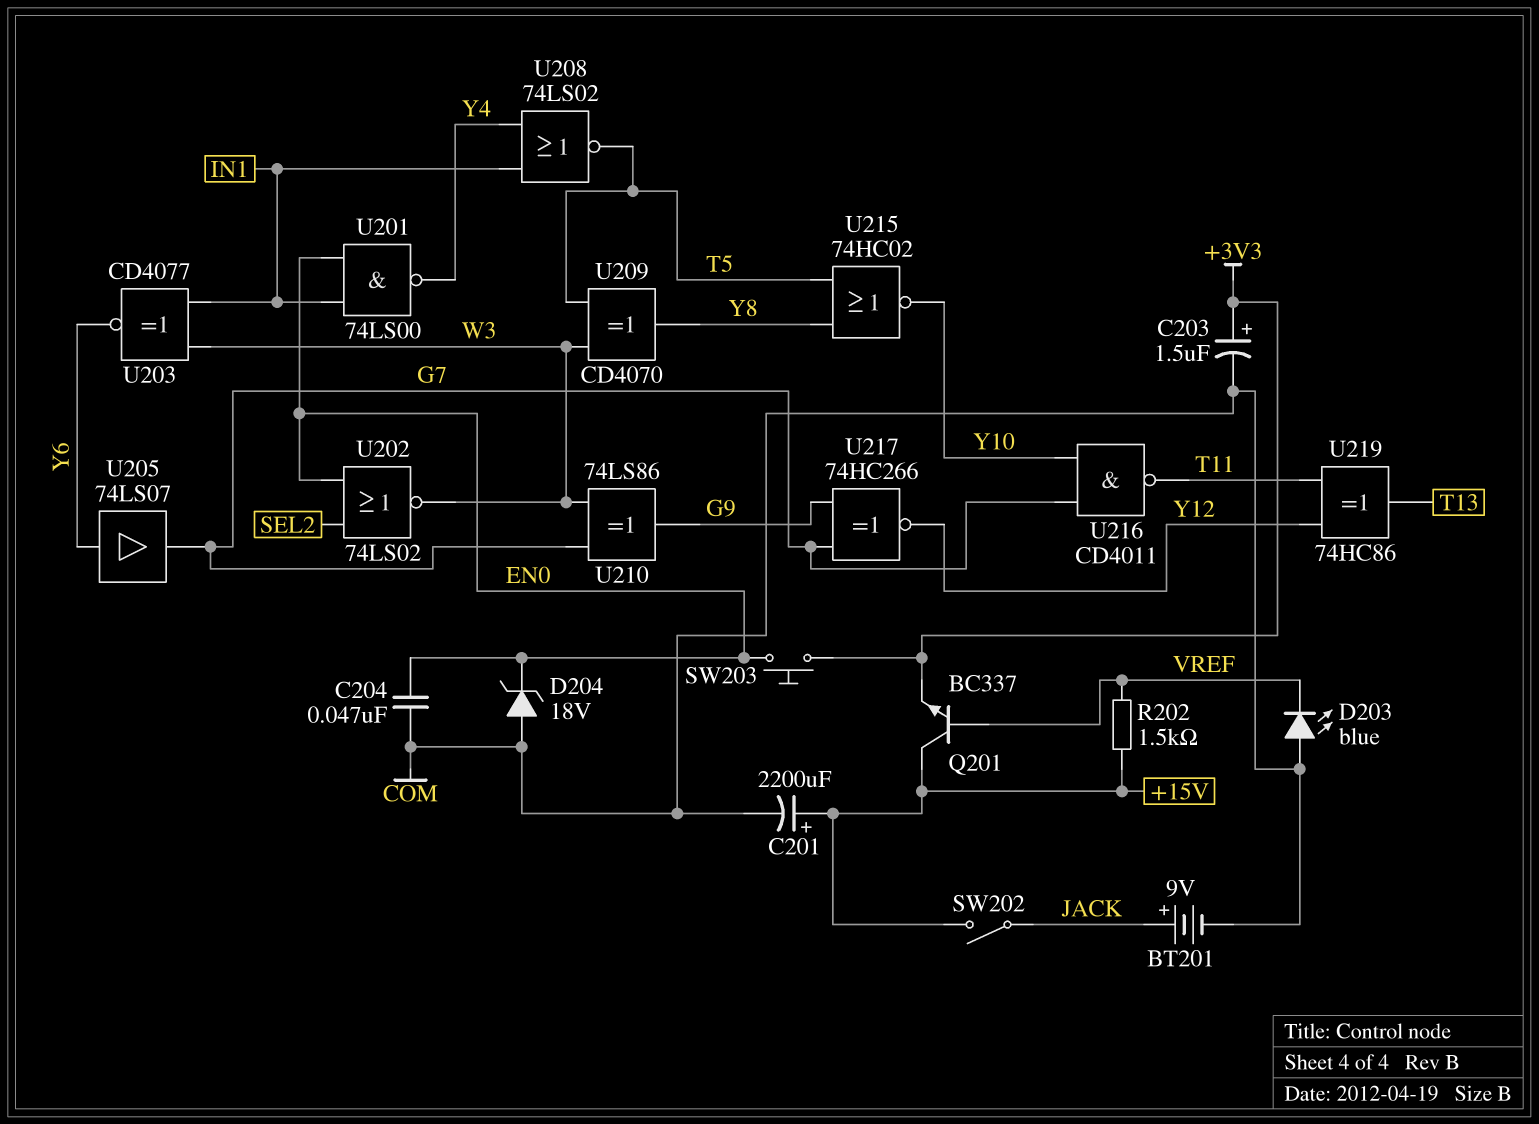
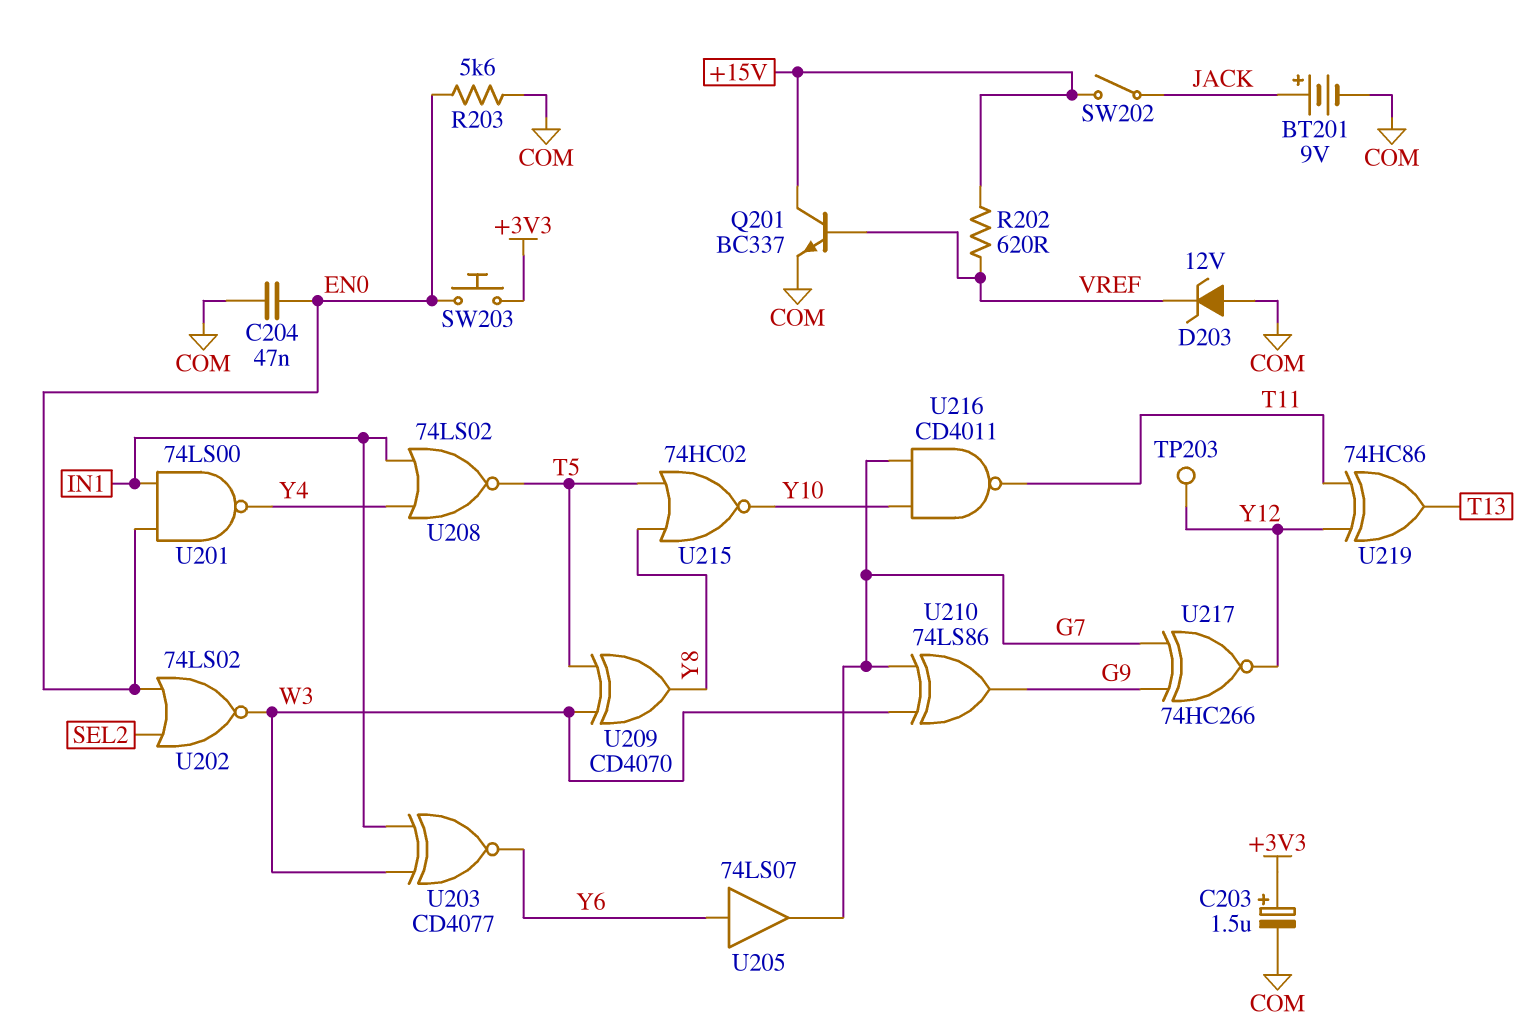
C201: 2200uF (plus +15V, minus COM) -> none
D203: LED blue (A COM, K VREF) -> zener 12V (A COM, K VREF)
D204: zener 18V (A COM, K EN0) -> none
Q201: NPN BC337 (B VREF, C +15V, E +3V3) -> NPN BC337 (B VREF, C +15V, E COM)
R202: 1.5k (+15V, VREF) -> 620 (+15V, VREF)
R203: none -> 5.6k (COM, EN0)
TP203: none -> test point (Y12)

